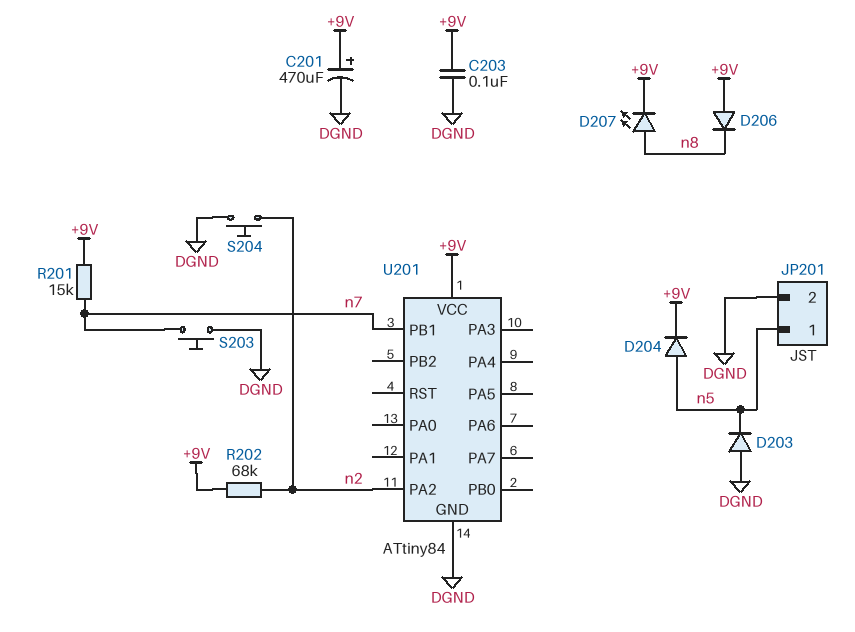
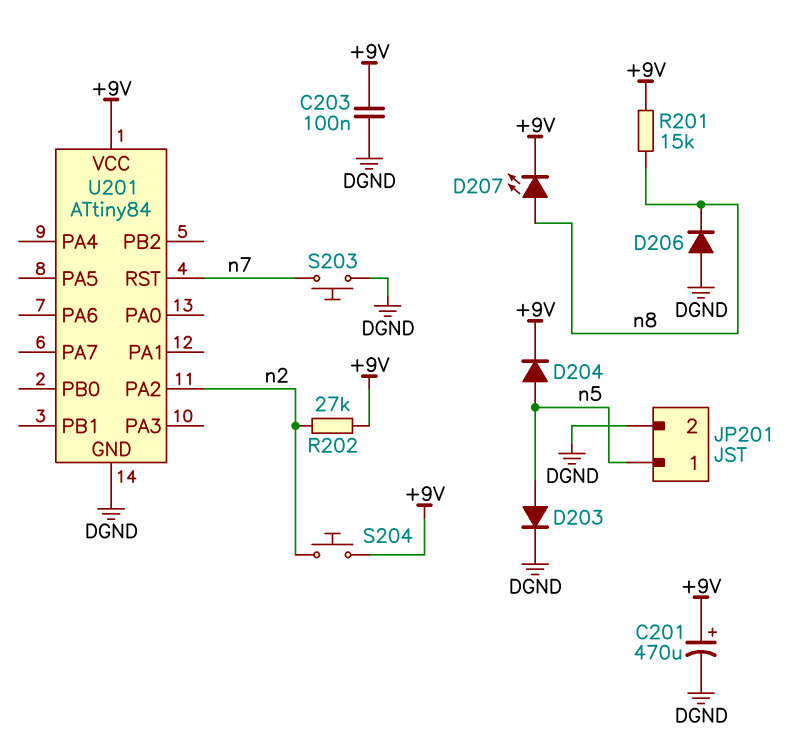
D203: diode (A DGND, K n5) -> diode (A n5, K DGND)
D206: diode (A +9V, K n8) -> diode (A DGND, K n8)
R201: 15k (+9V, n7) -> 15k (+9V, n8)
R202: 68k (+9V, n2) -> 27k (+9V, n2)
S204: button (DGND, n2) -> button (+9V, n2)
U201 pin PB1: n7 -> none
U201 pin RST: none -> n7

